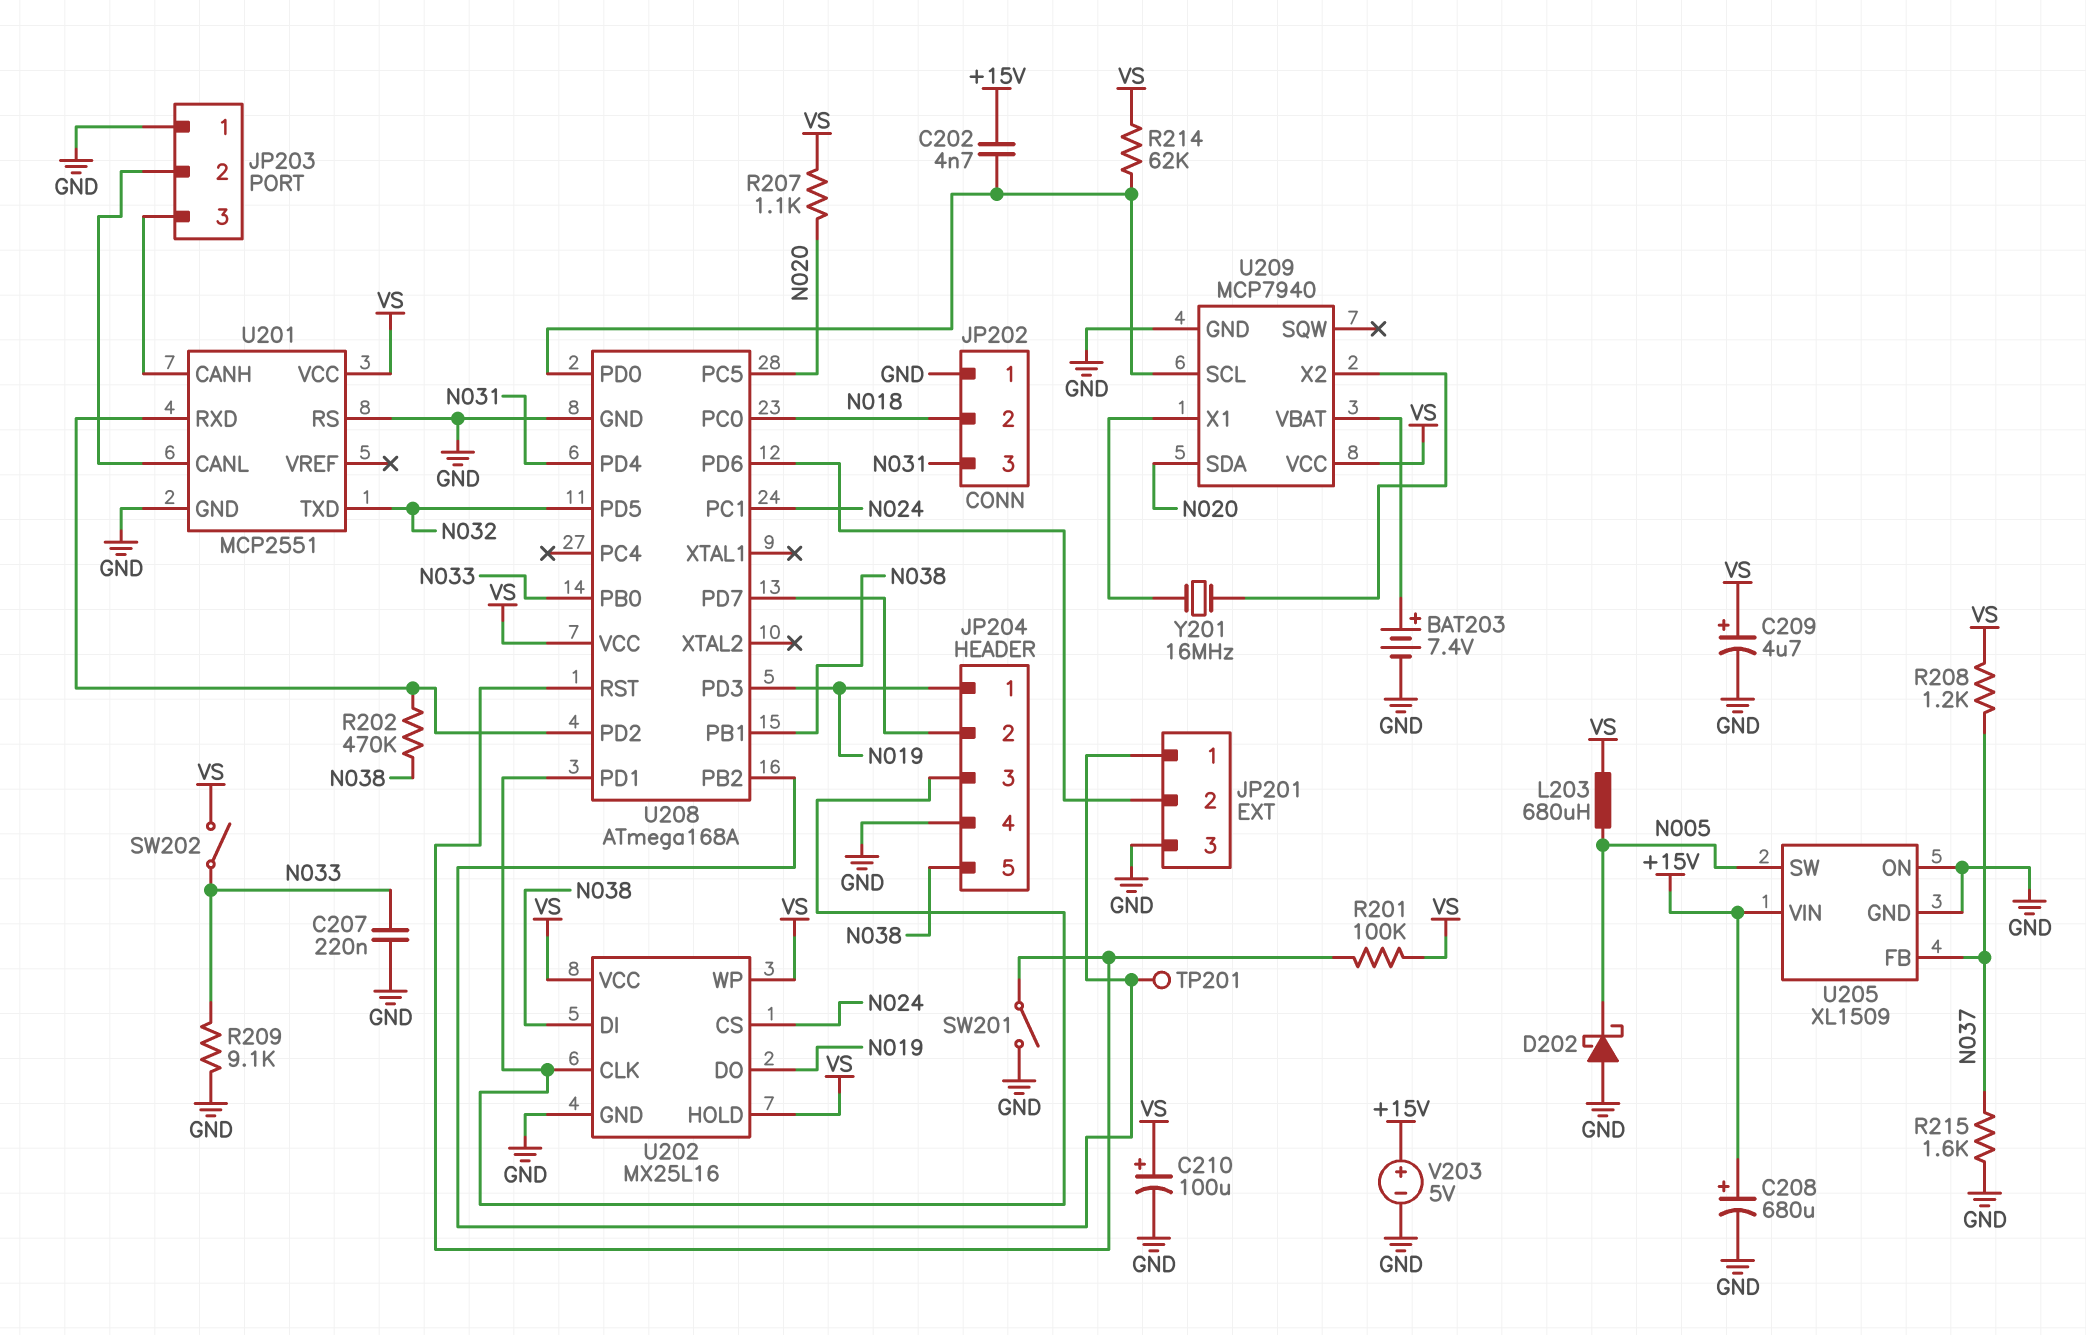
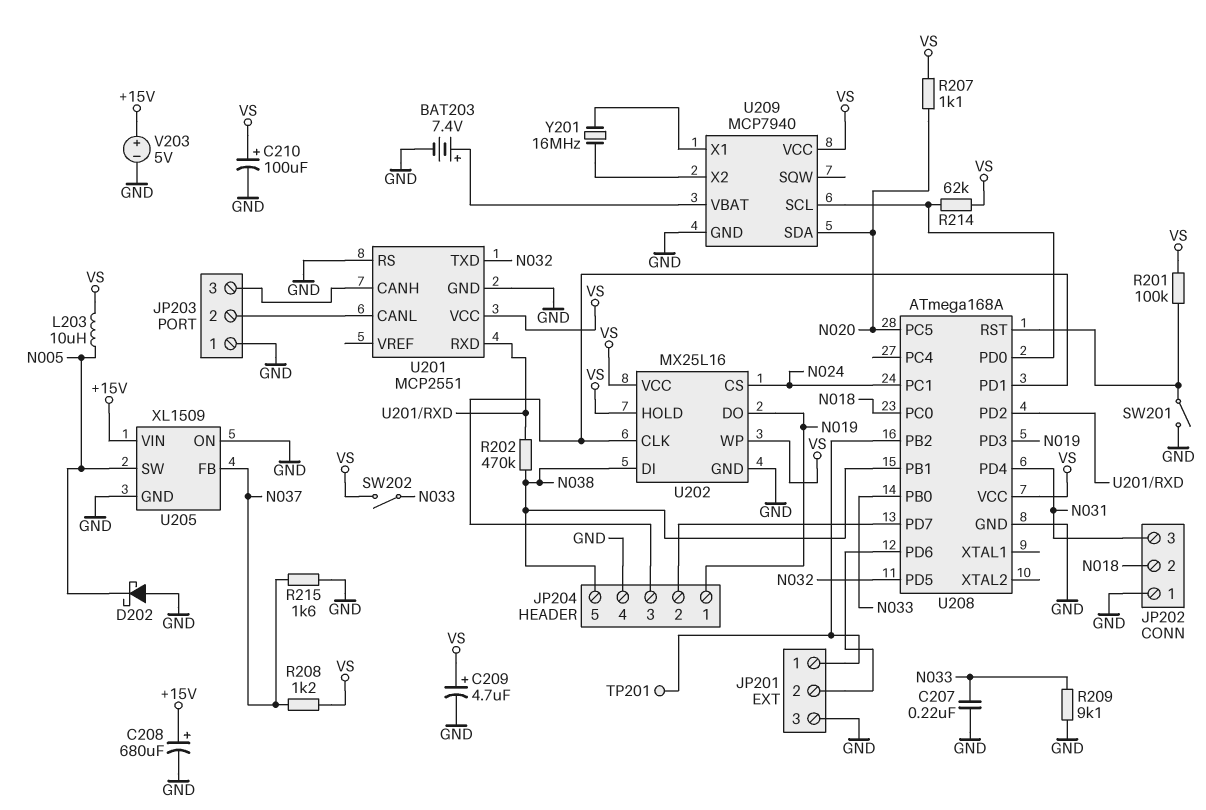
C202: 4.7nF (+15V, U208/PD0) -> none
L203: 680uH (N005, VS) -> 10uH (N005, VS)

